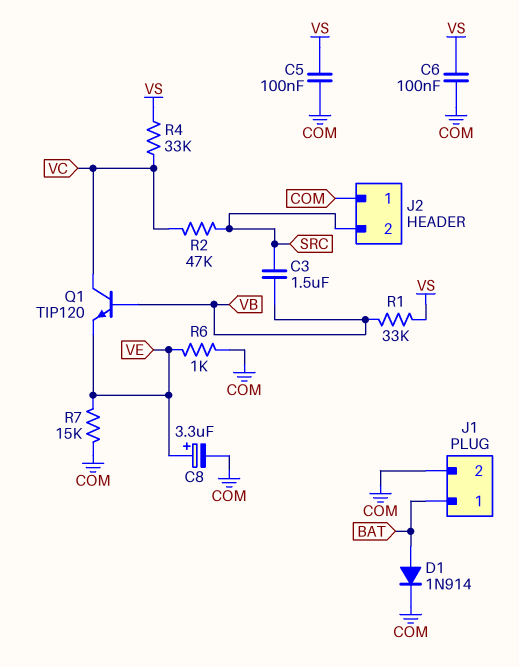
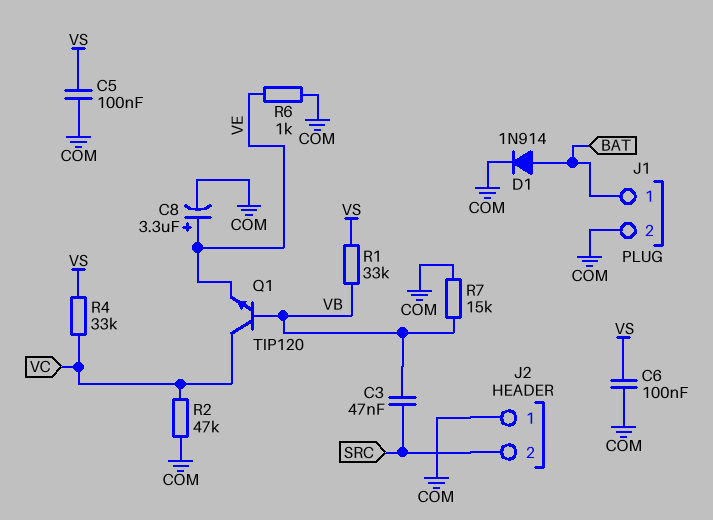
C3: 1.5uF (SRC, VB) -> 47nF (SRC, VB)
R2: 47k (SRC, VC) -> 47k (COM, VC)
R7: 15k (COM, VE) -> 15k (COM, VB)

